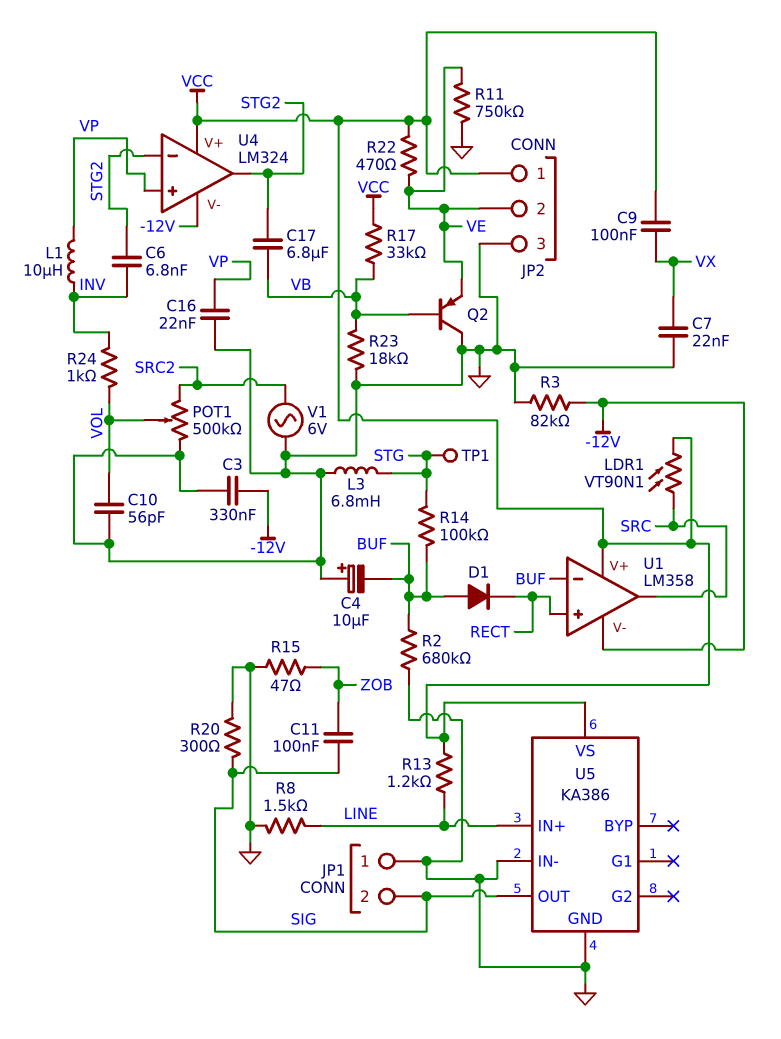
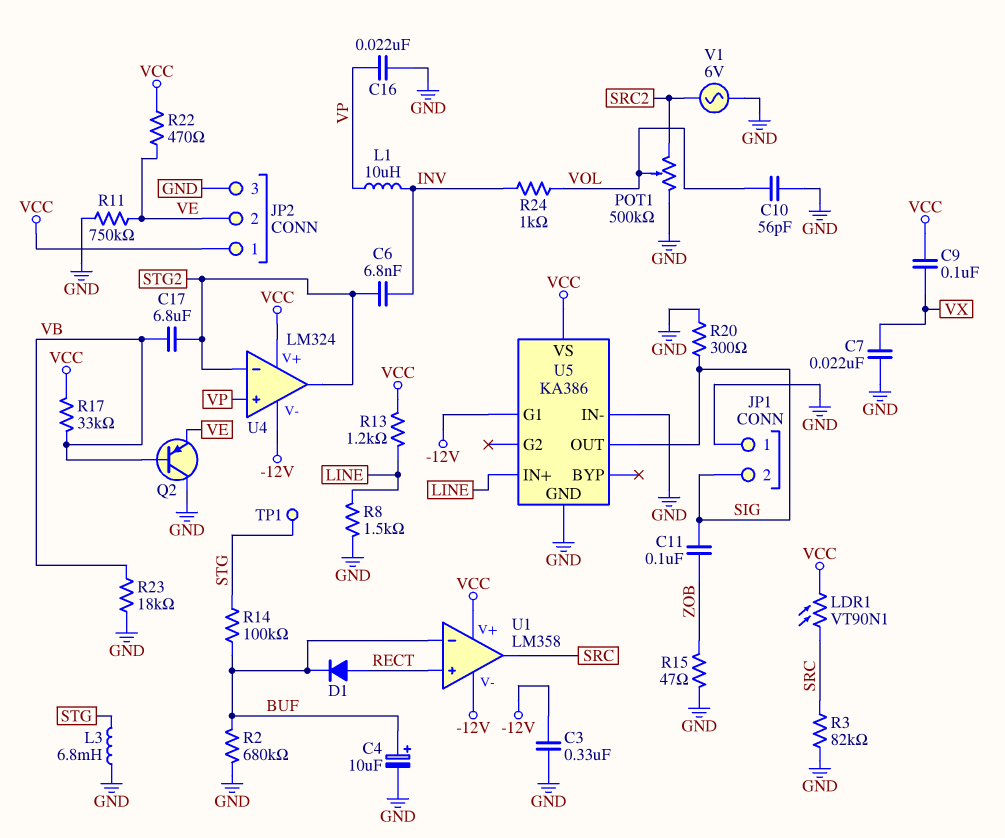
C4: 10uF (plus GND, minus BUF) -> 10uF (plus BUF, minus GND)
D1: diode (A BUF, K RECT) -> diode (A RECT, K BUF)
R3: 82k (-12V, GND) -> 82k (GND, SRC)
U5 pin G1: none -> -12V

